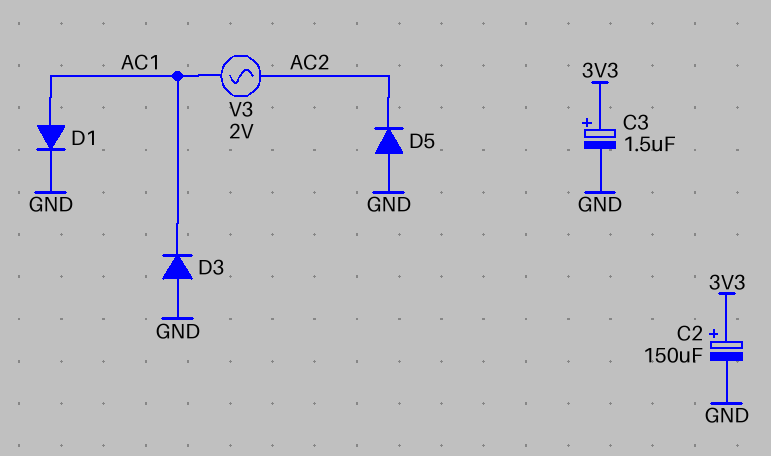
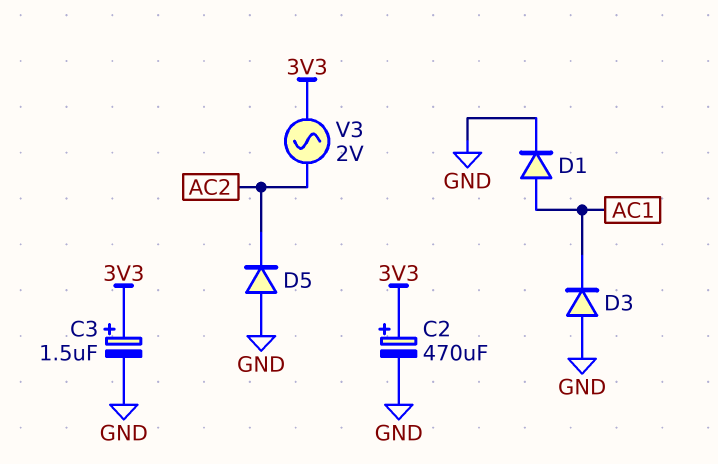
C2: 150uF (plus 3V3, minus GND) -> 470uF (plus 3V3, minus GND)
V3: AC 2V (AC1, AC2) -> AC 2V (3V3, AC2)

